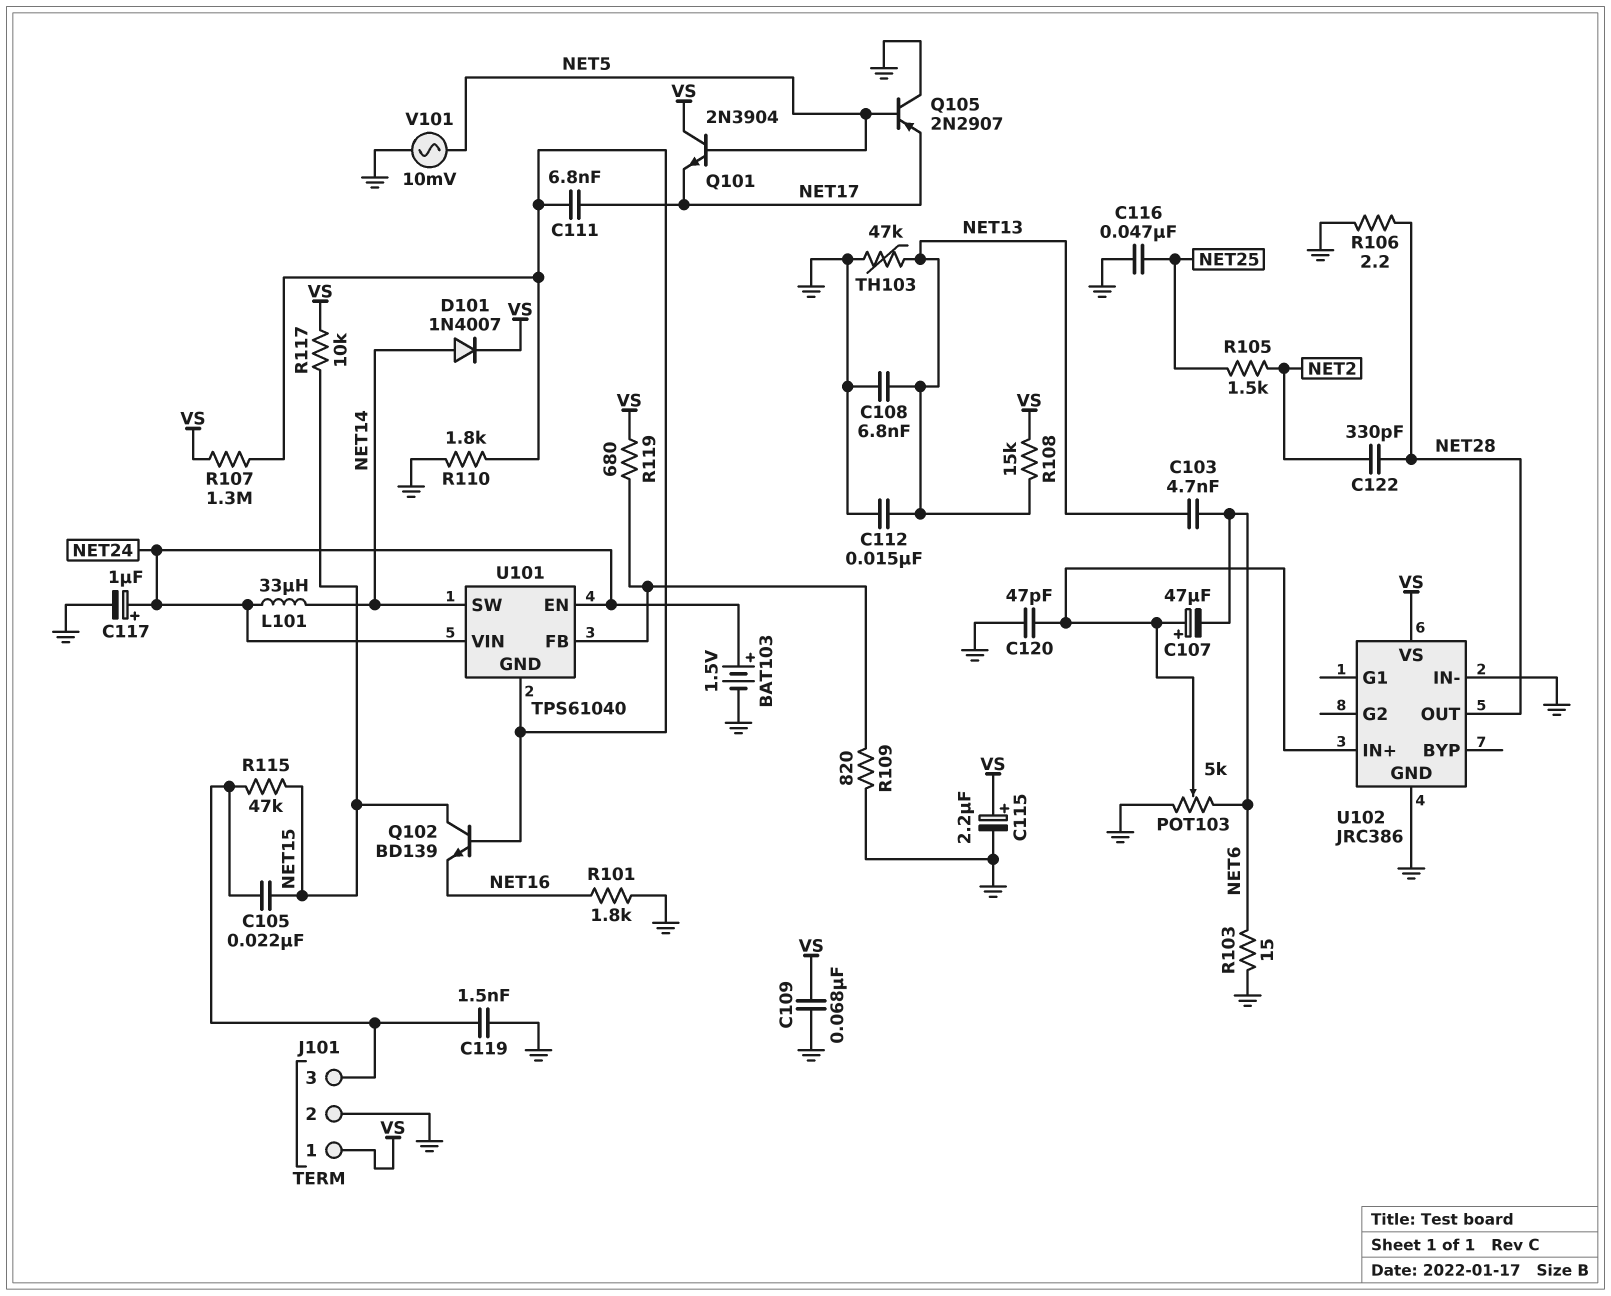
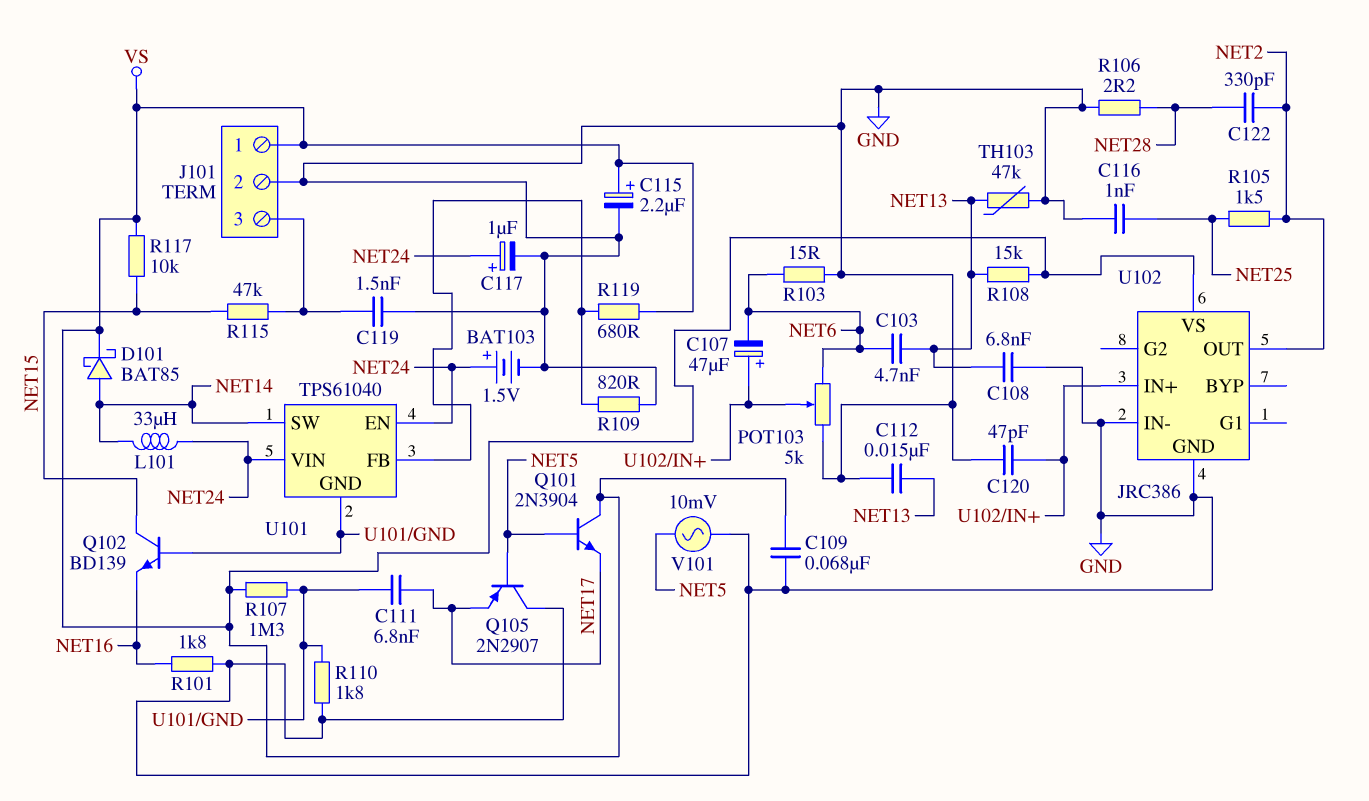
C105: 22nF (J101/3, NET15) -> none
C116: 47nF (GND, NET25) -> 1nF (GND, NET25)
D101: diode 1N4007 (A NET14, K VS) -> schottky BAT85 (A NET14, K VS)
U102 pin OUT: NET28 -> NET2

